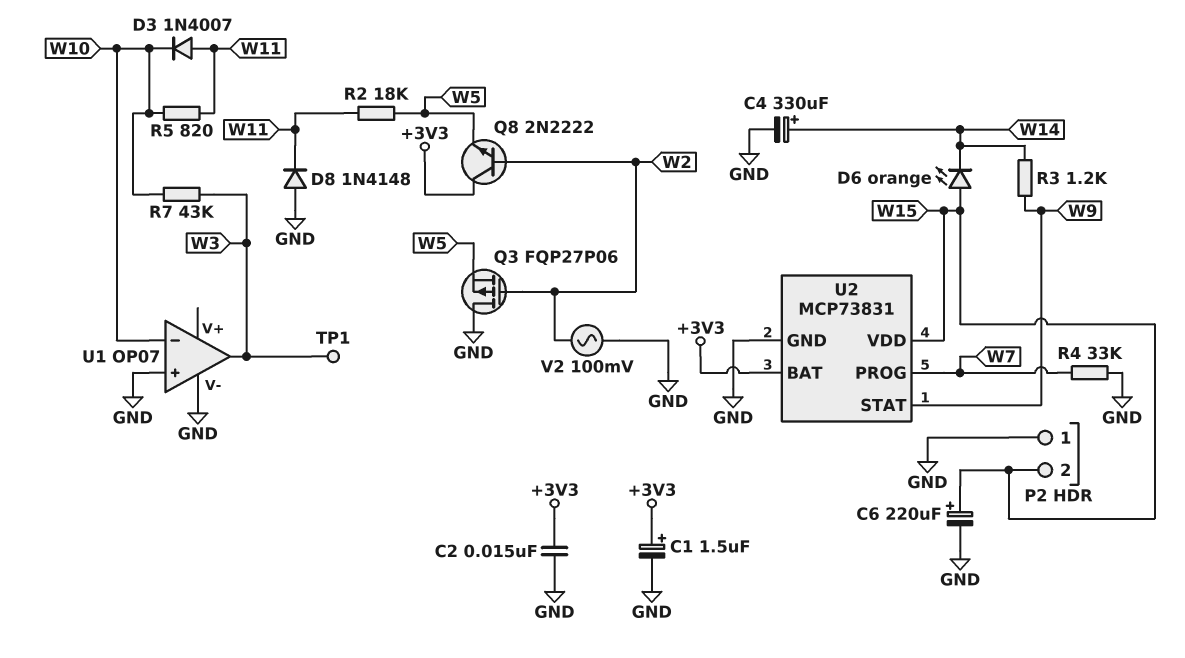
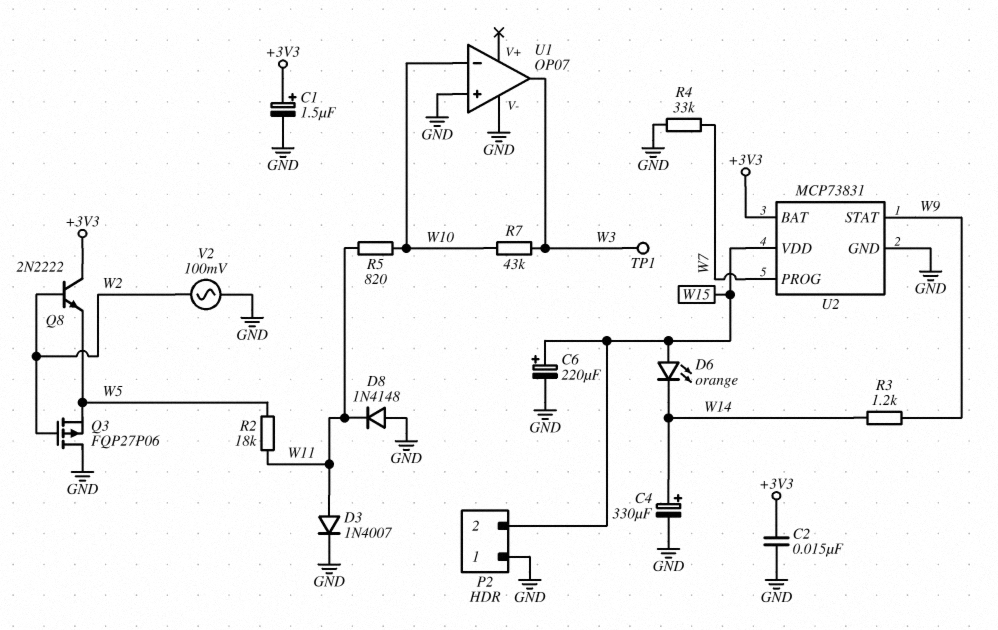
D3: diode 1N4007 (A W11, K W10) -> diode 1N4007 (A W11, K GND)

